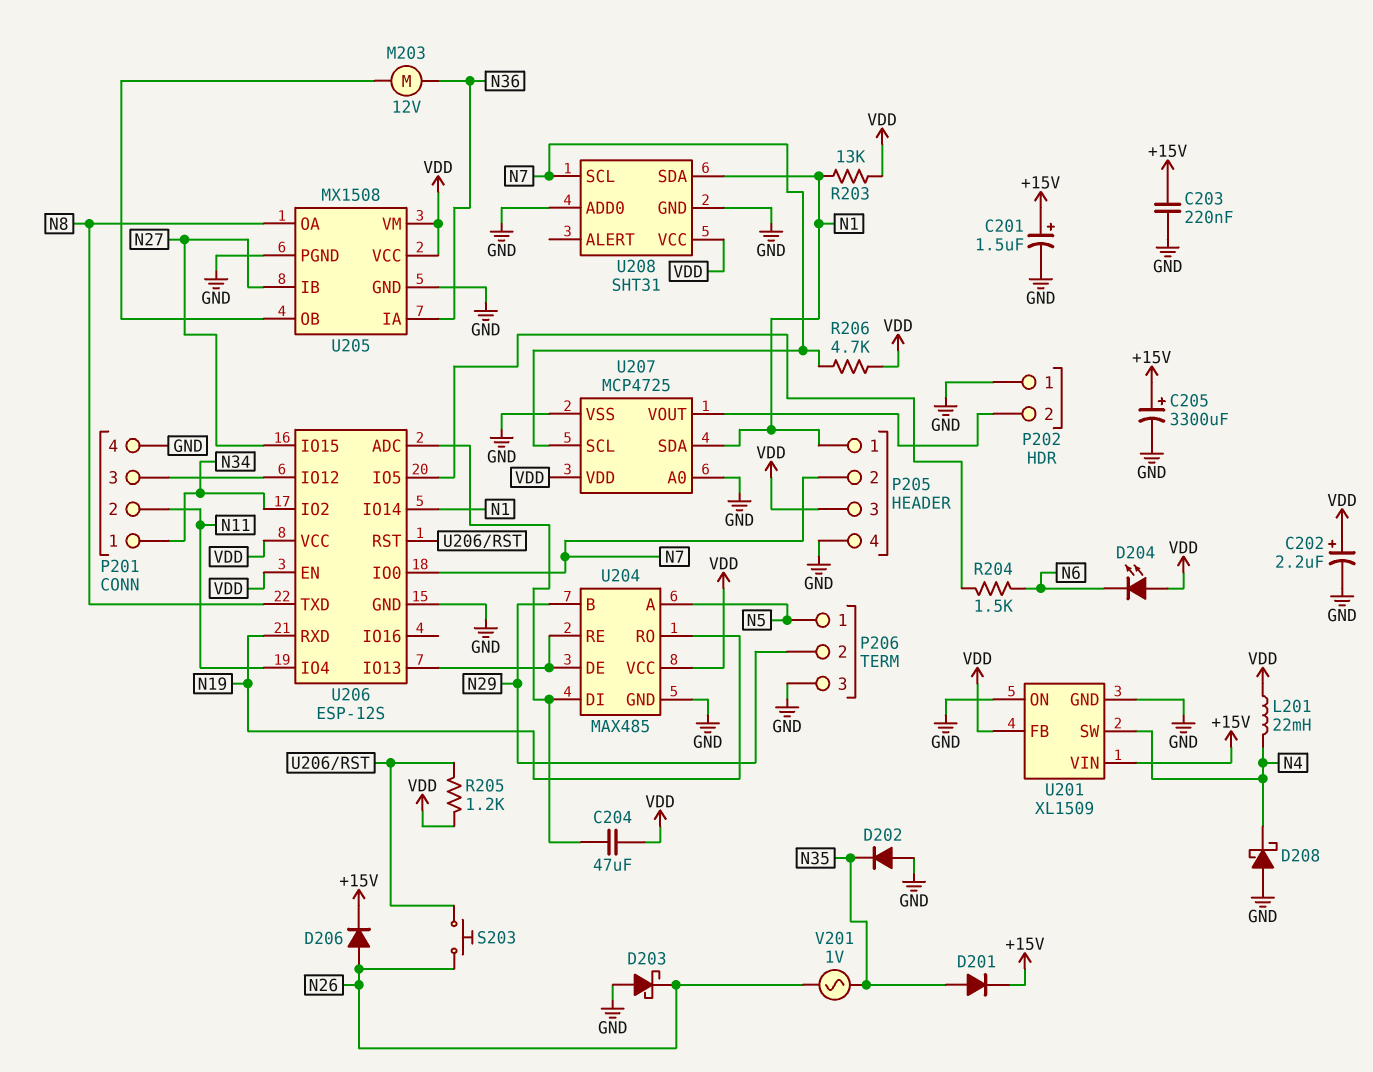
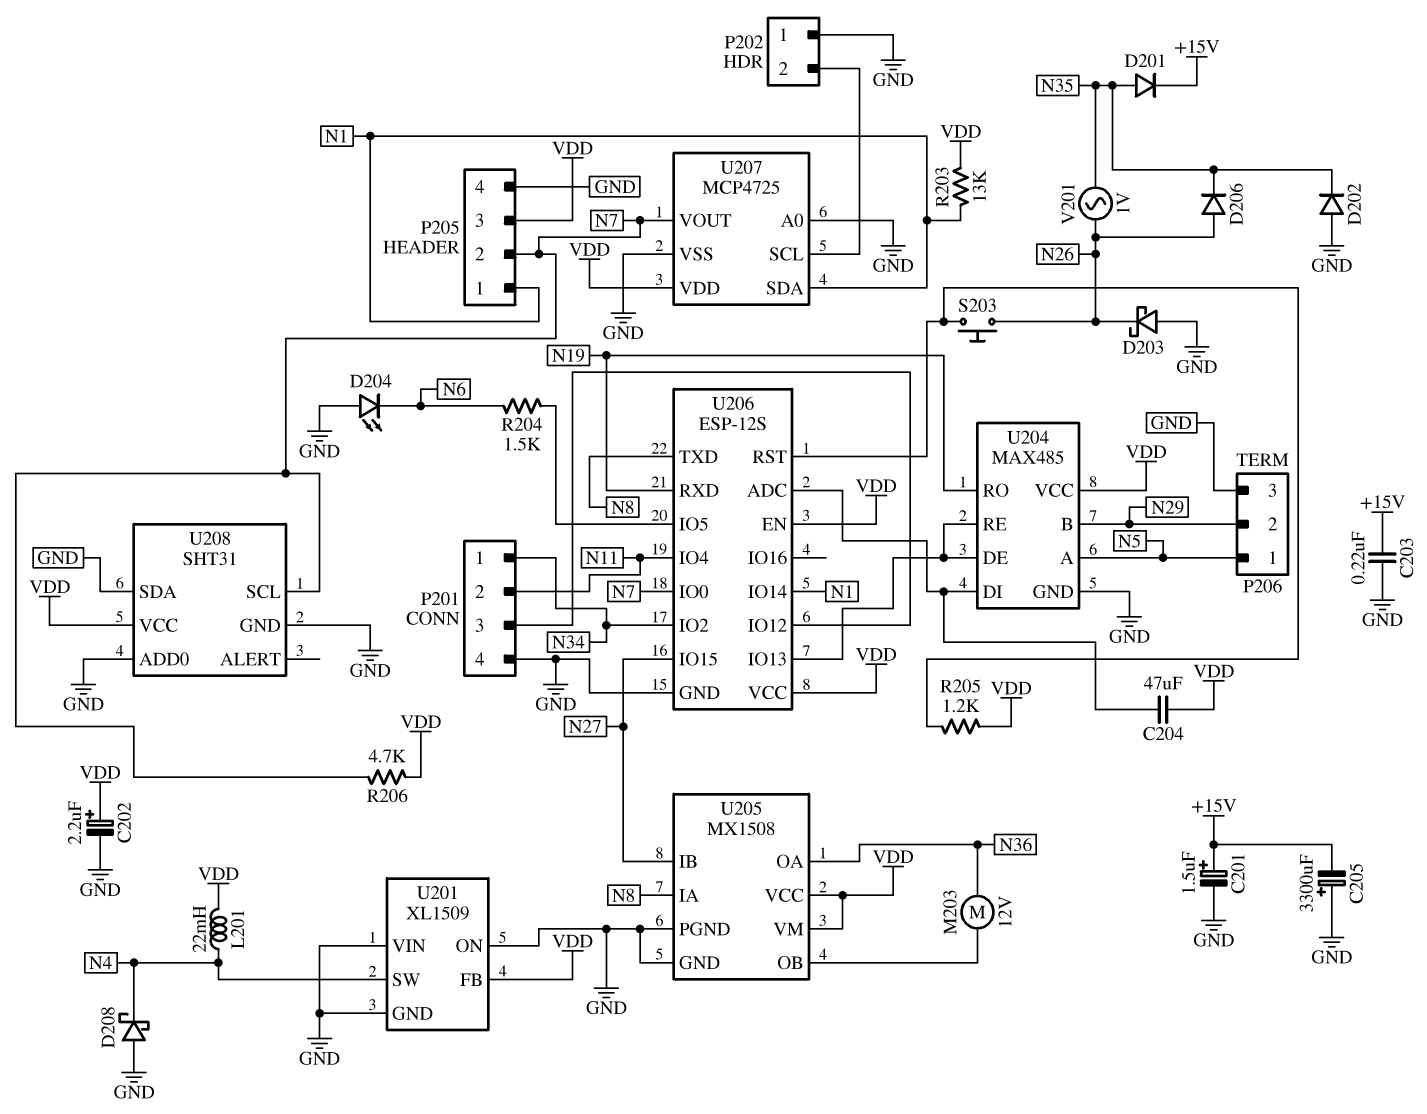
C205: 3300uF (plus +15V, minus GND) -> 3300uF (plus GND, minus +15V)
D204: LED (A VDD, K N6) -> LED (A GND, K N6)
D206: diode (A N26, K +15V) -> diode (A N26, K N35)
U201 pin VIN: +15V -> GND
U205 pin IA: N36 -> N8
U205 pin OA: N8 -> N36
U207 pin SCL: N7 -> P202/2
U207 pin VOUT: P202/2 -> N7
U208 pin SDA: N1 -> GND

